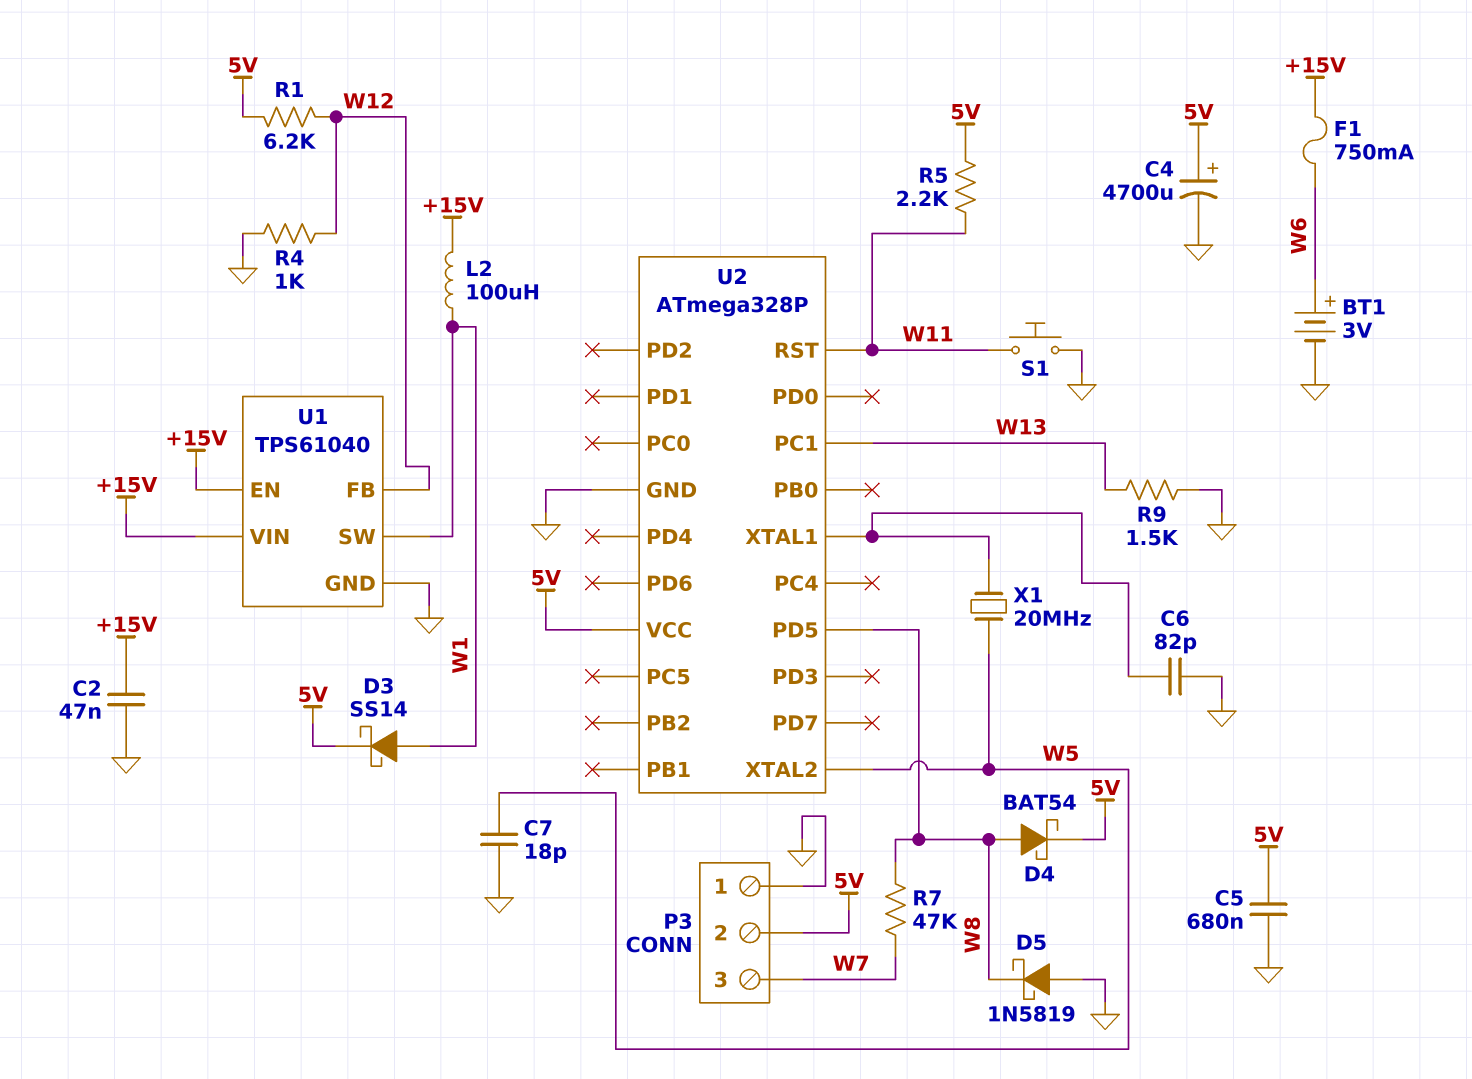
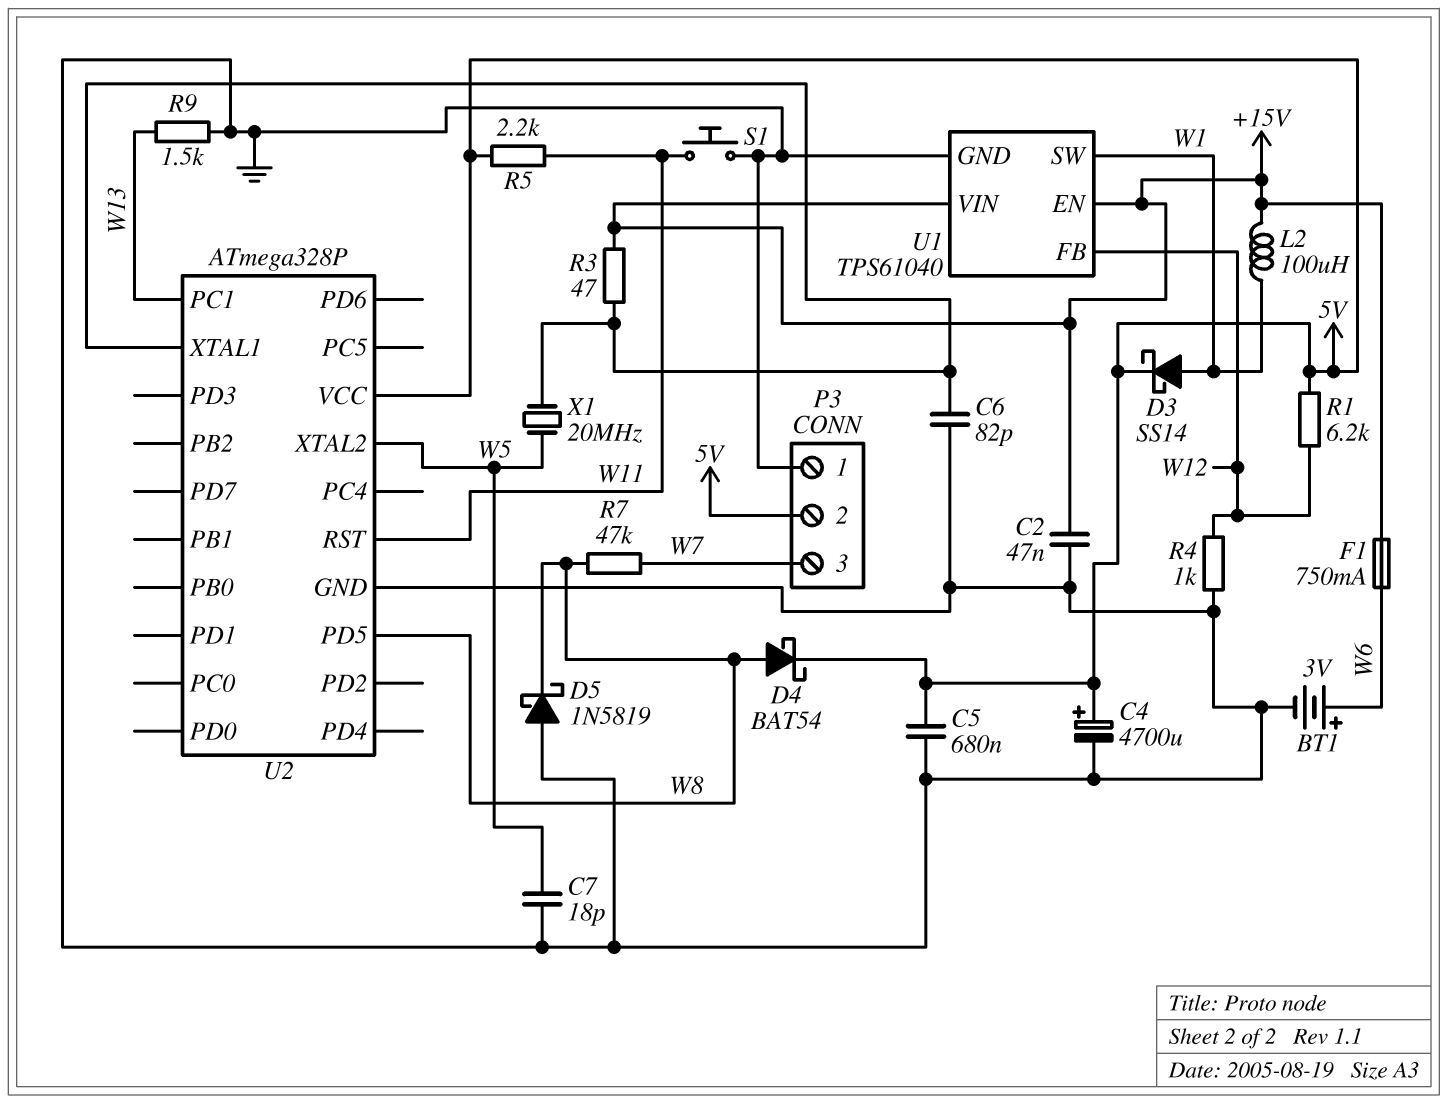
R3: none -> 47 (+15V, U2/XTAL1)

